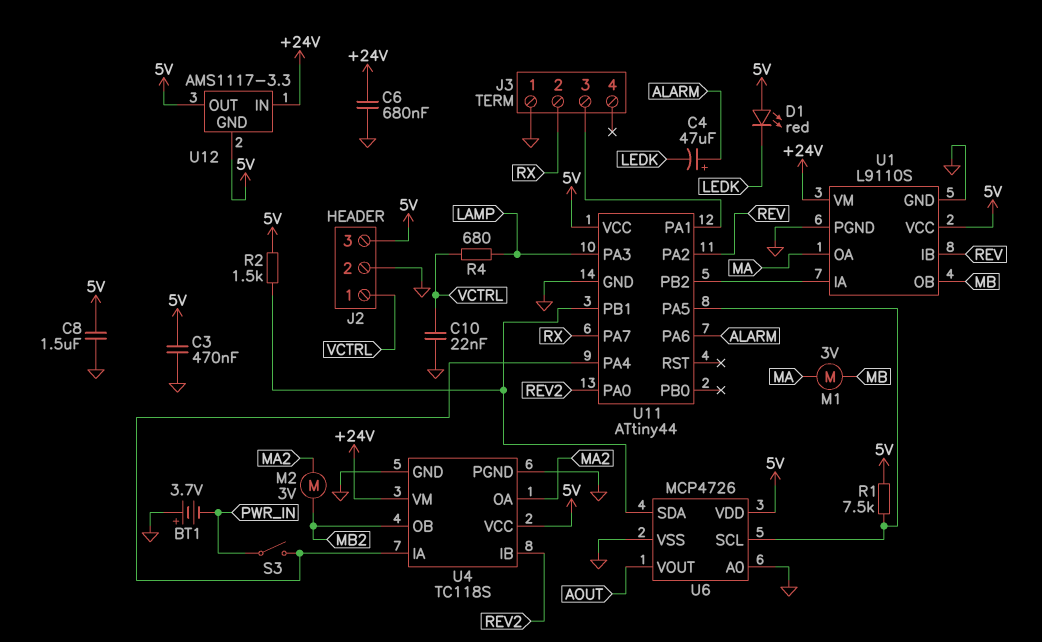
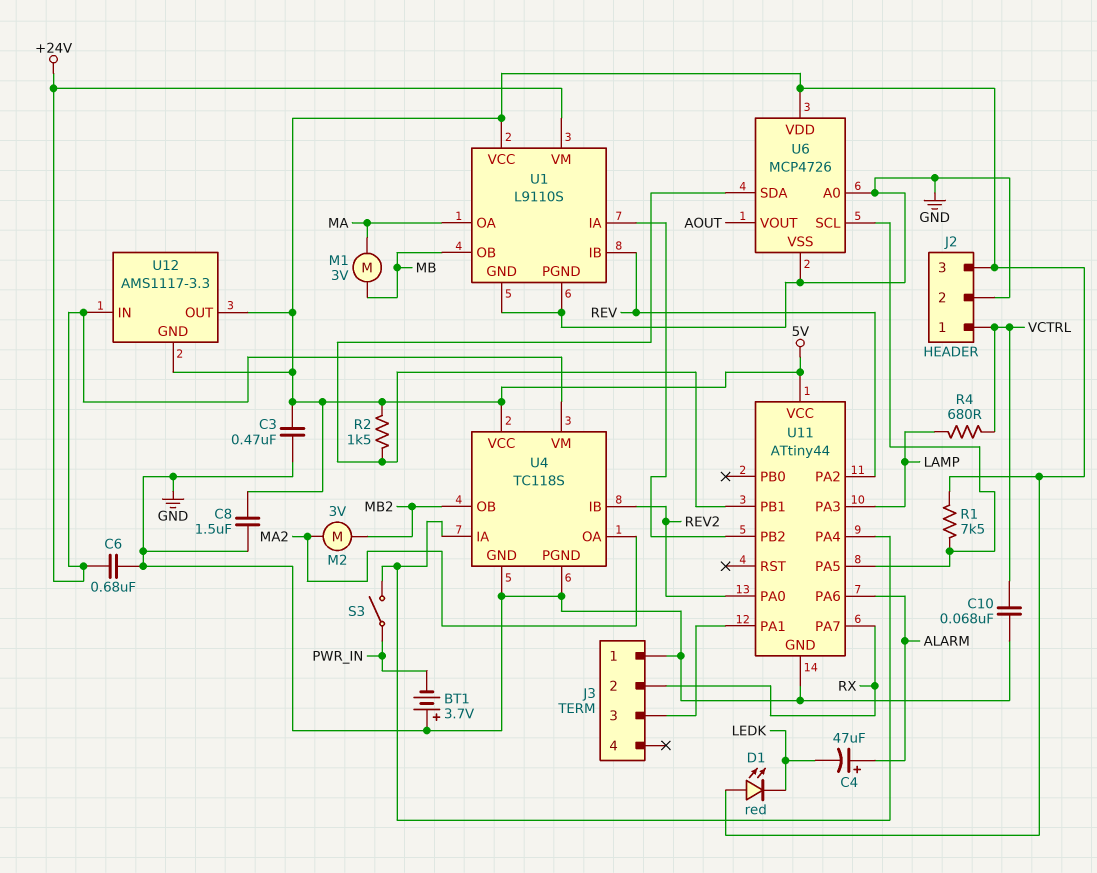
C10: 22nF (GND, VCTRL) -> 68nF (GND, VCTRL)

